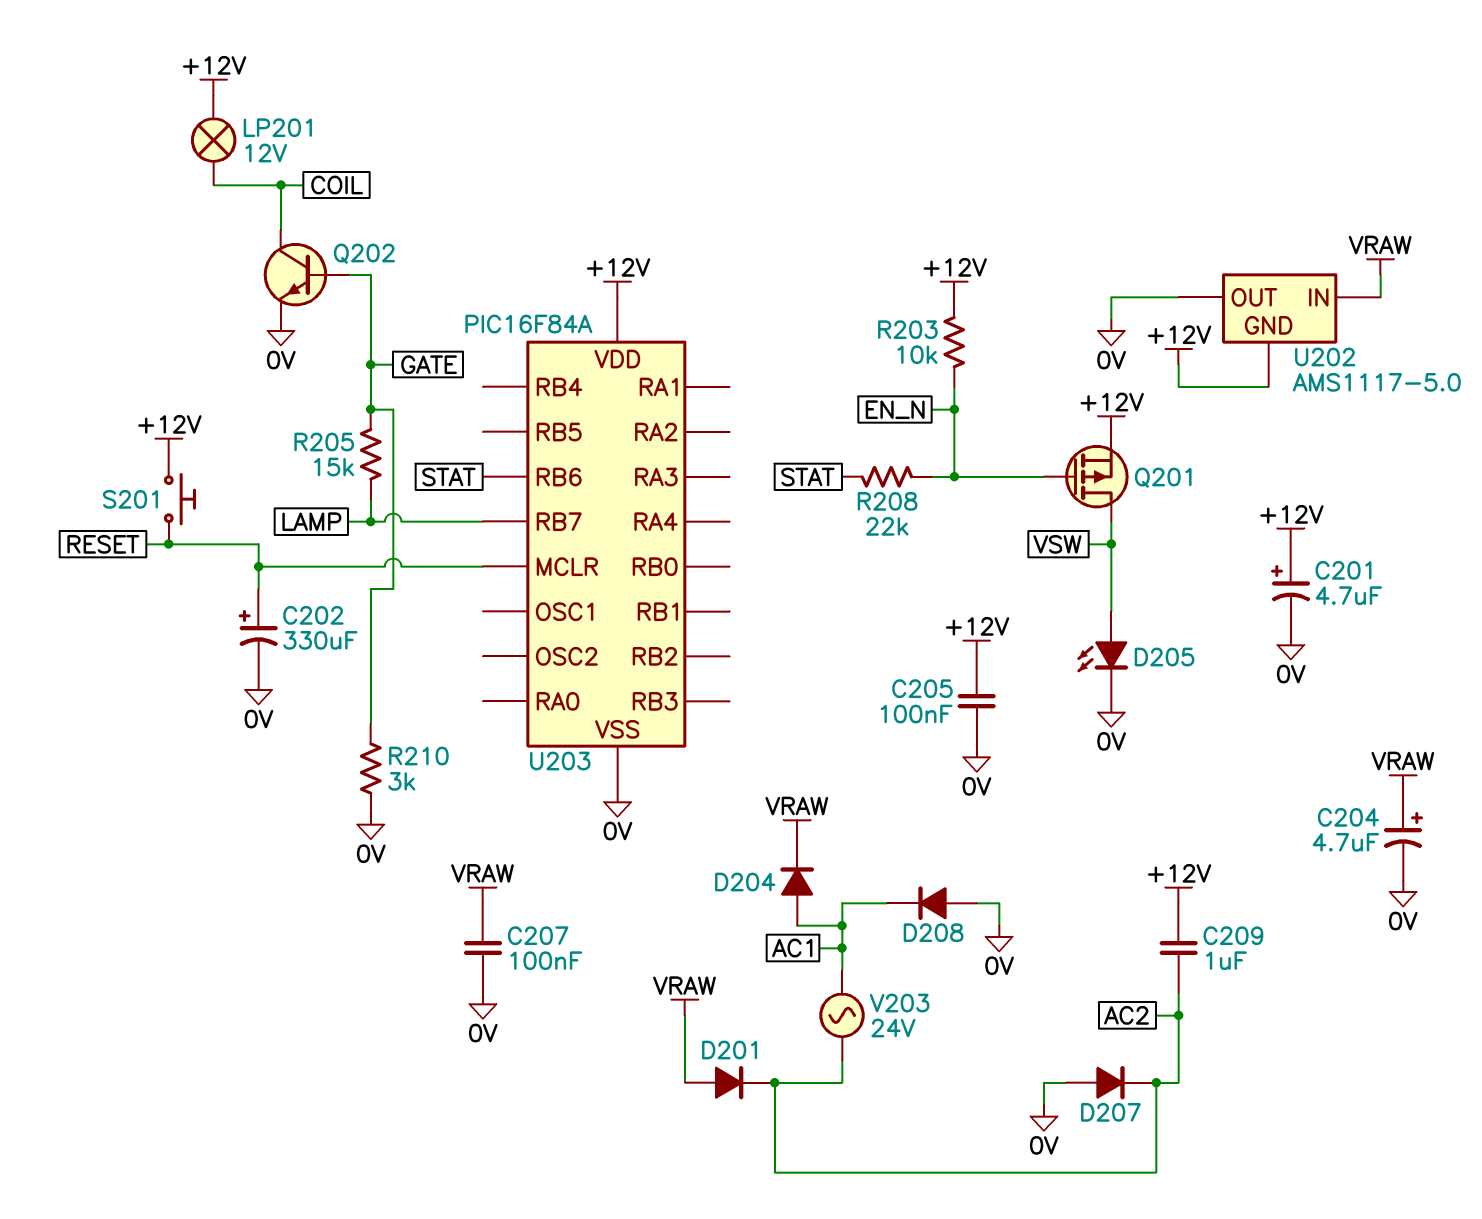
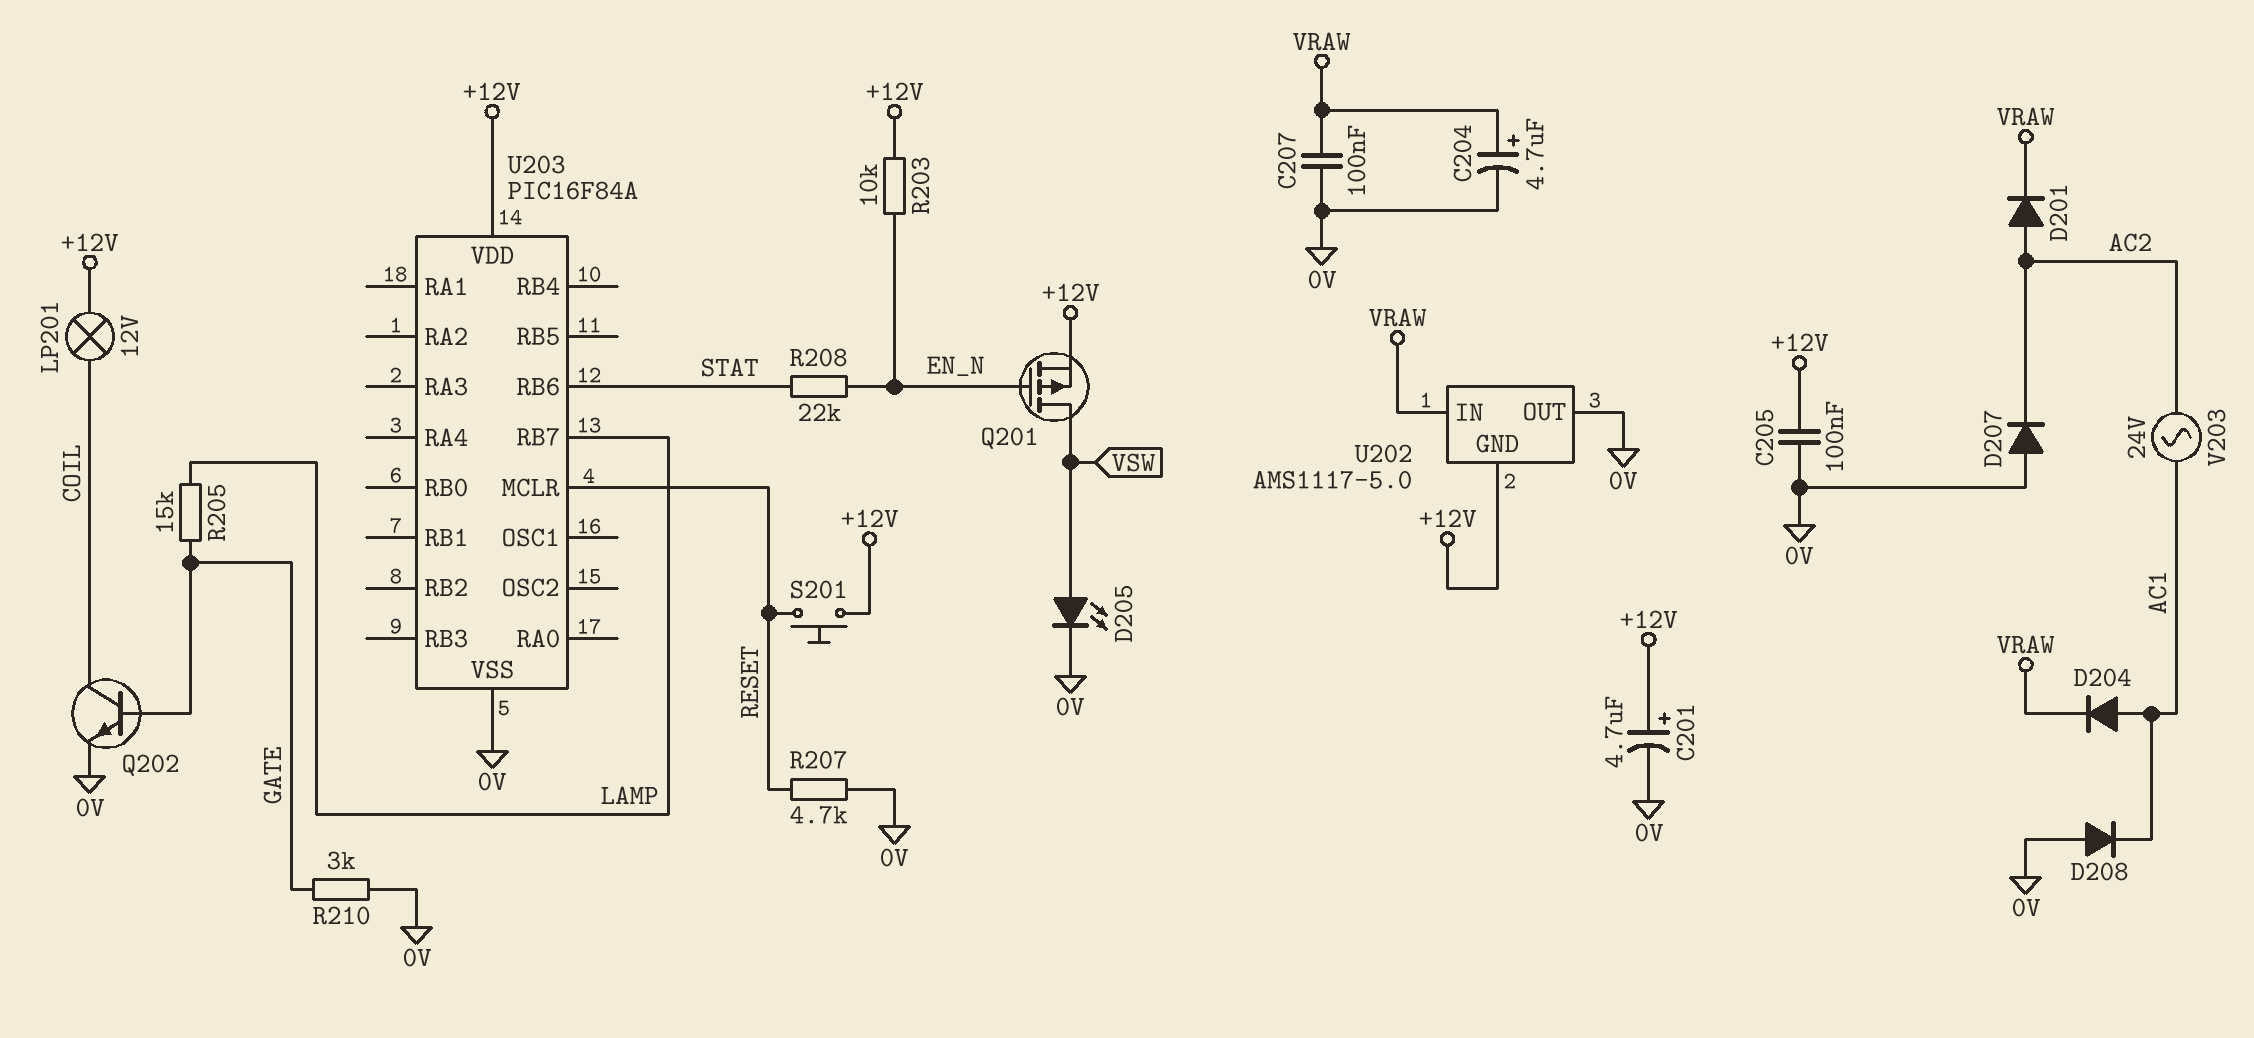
C202: 330uF (plus RESET, minus 0V) -> none
C209: 1uF (+12V, AC2) -> none
D201: diode (A VRAW, K AC2) -> diode (A AC2, K VRAW)
R207: none -> 4.7k (0V, RESET)

